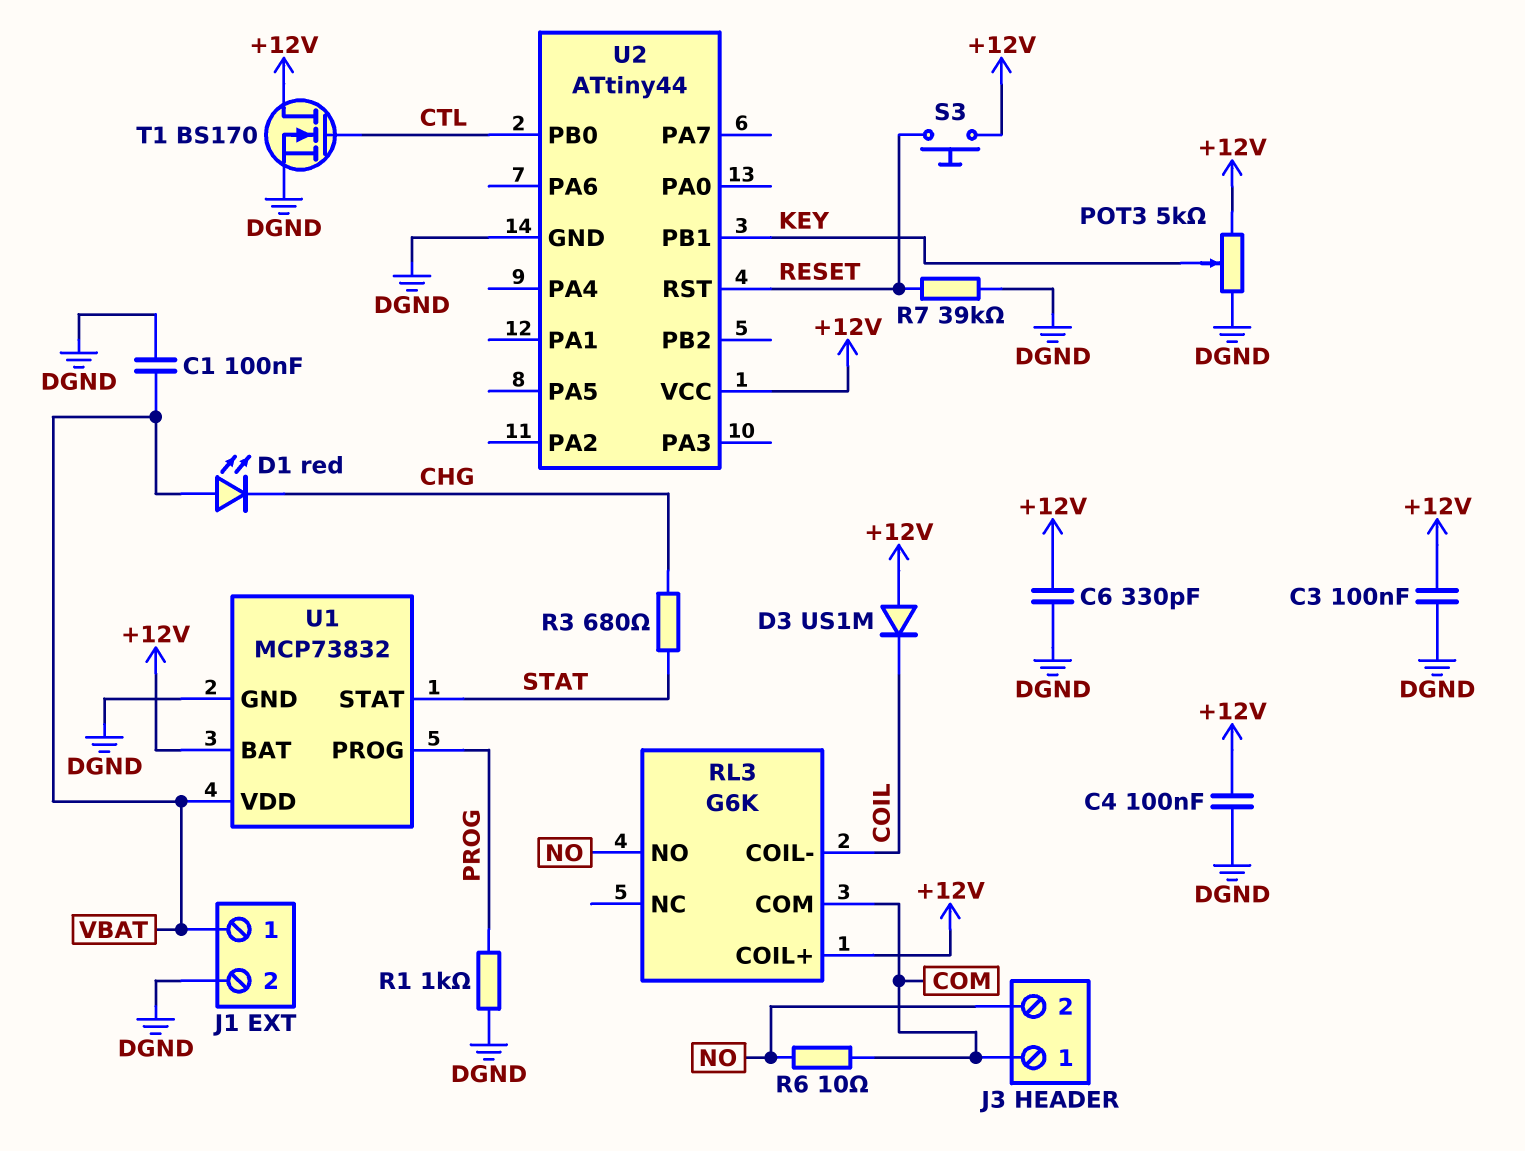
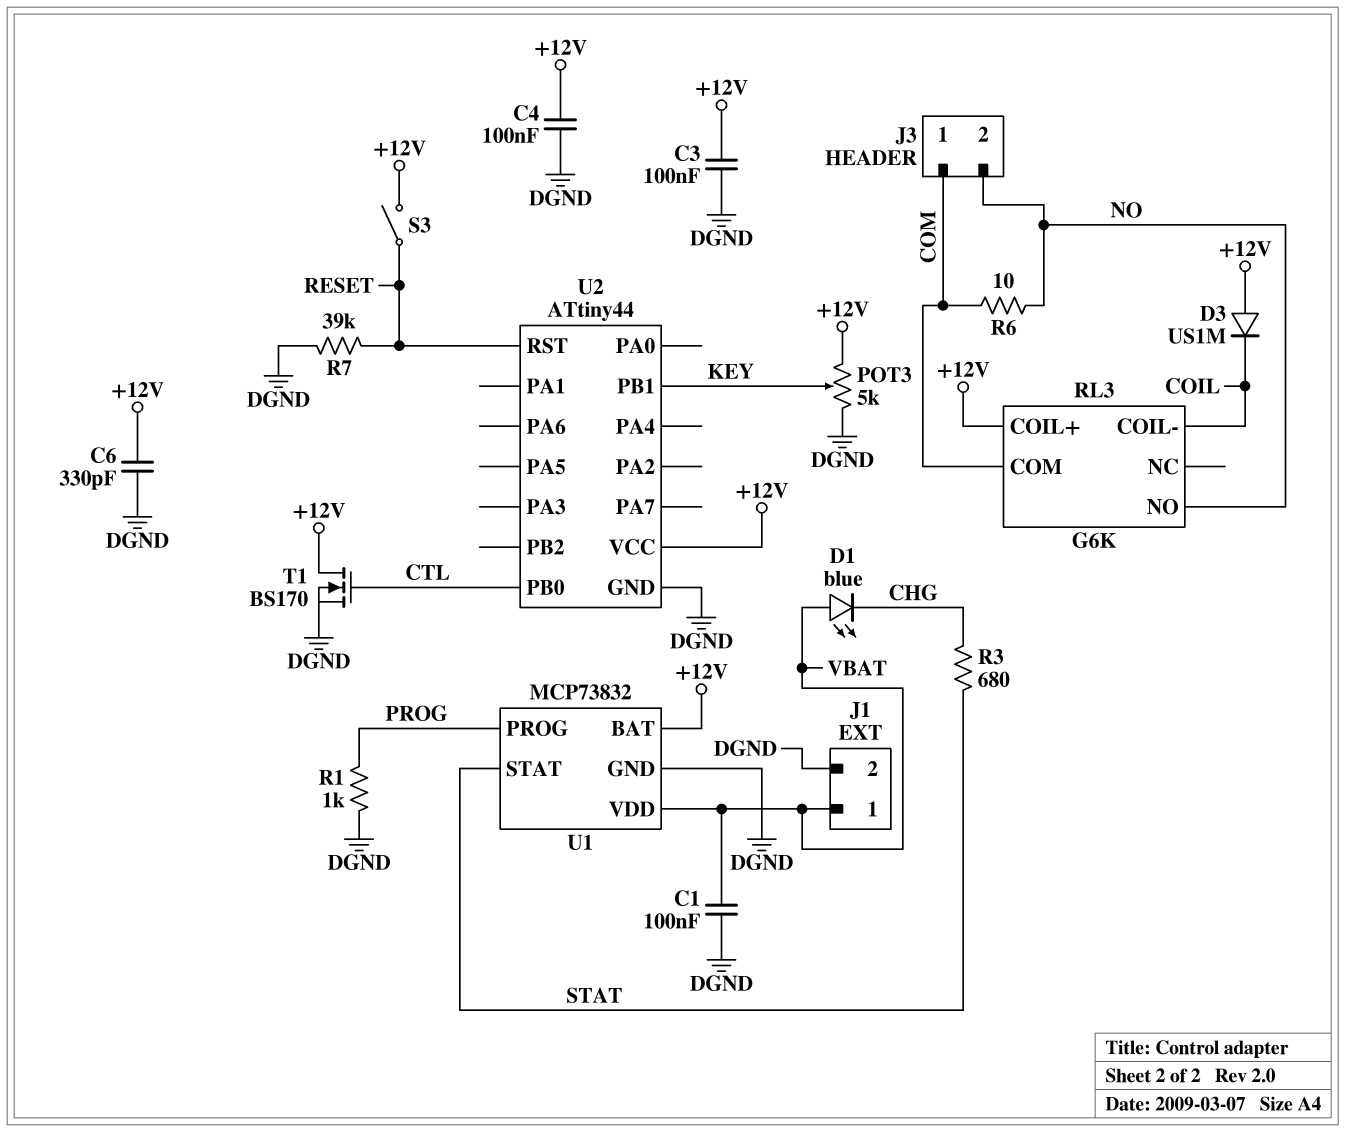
D1: LED red (A VBAT, K CHG) -> LED blue (A VBAT, K CHG)
S3: button (+12V, RESET) -> switch (+12V, RESET)

